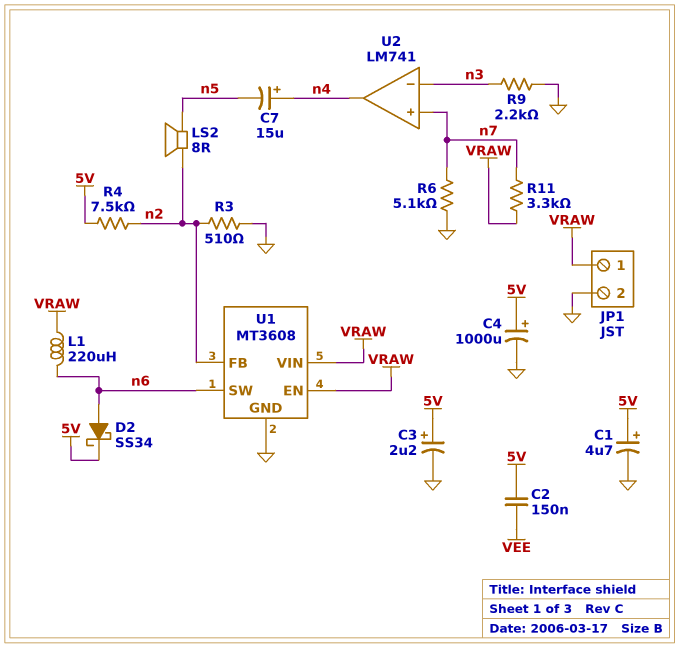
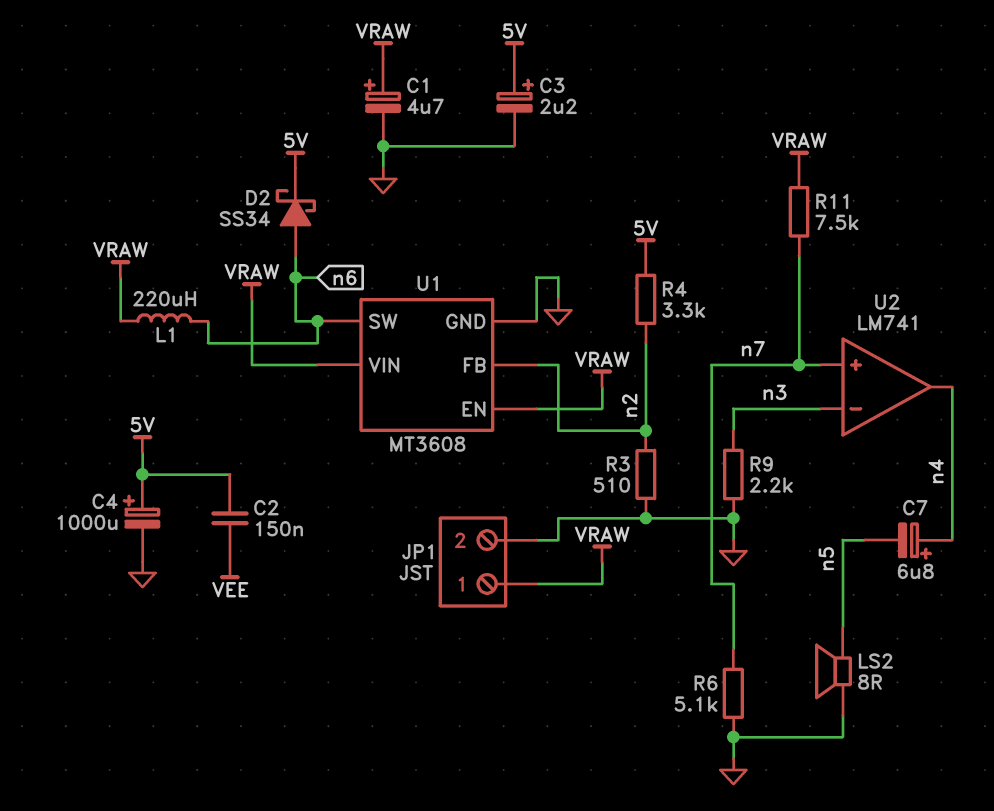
C1: 4.7uF (plus 5V, minus GND) -> 4.7uF (plus VRAW, minus GND)
C7: 15uF (plus n4, minus n5) -> 6.8uF (plus n4, minus n5)
LS2: speaker 8R (n2, n5) -> speaker 8R (GND, n5)
R4: 7.5k (5V, n2) -> 3.3k (5V, n2)
R11: 3.3k (VRAW, n7) -> 7.5k (VRAW, n7)

